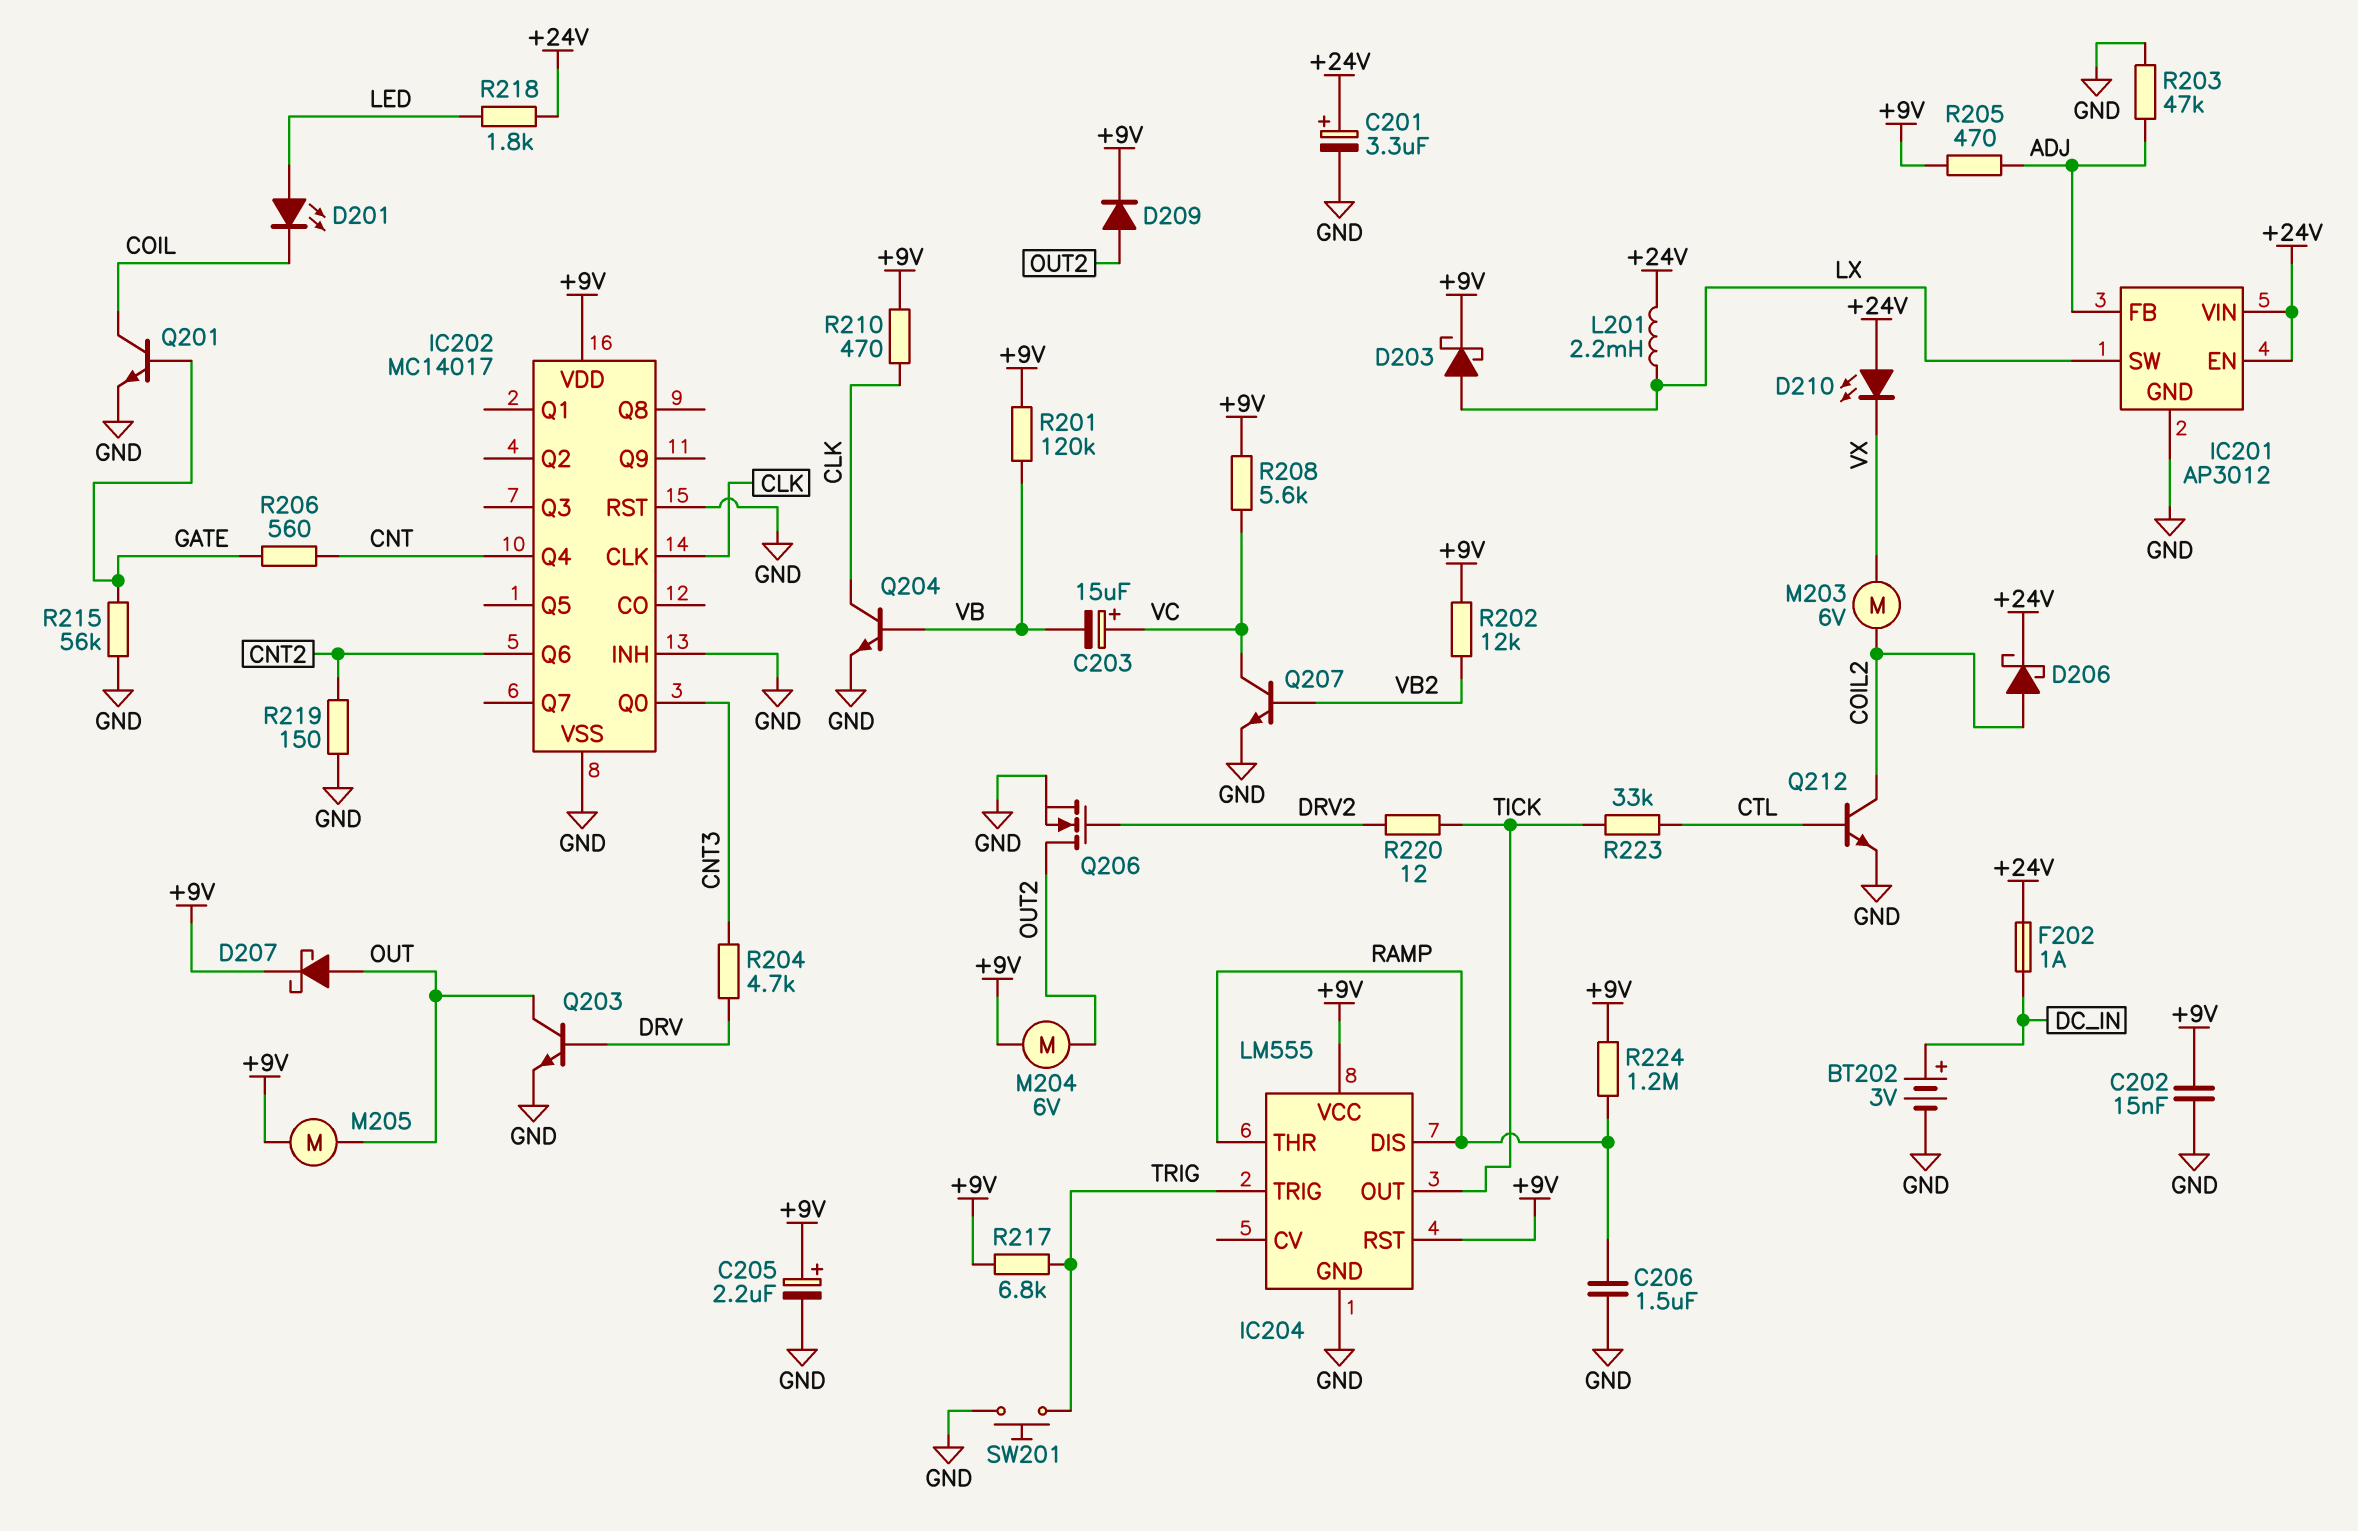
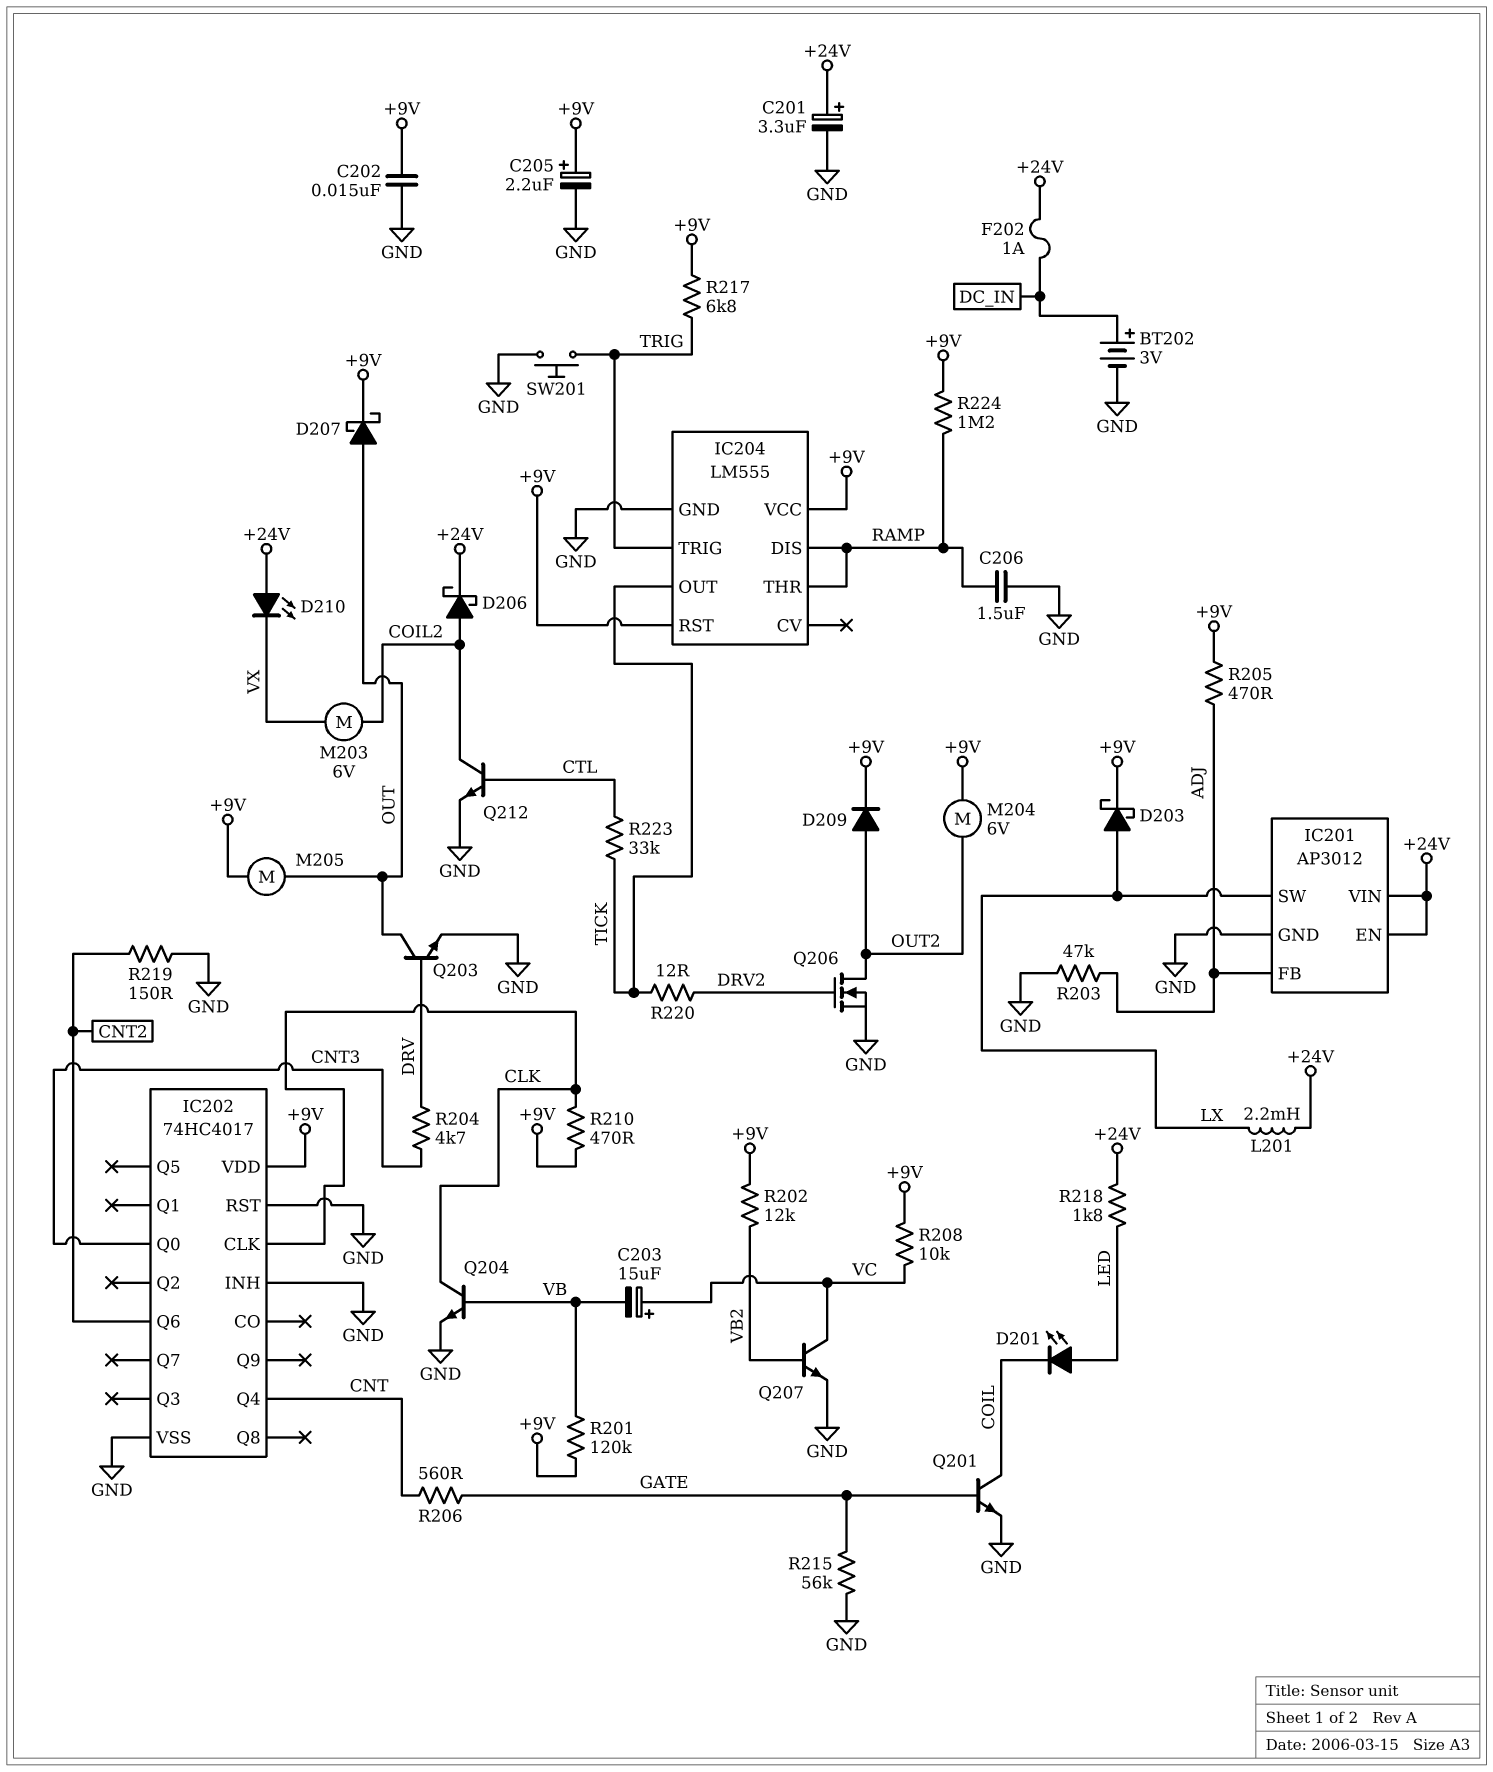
IC202: MC14017 -> 74HC4017
R208: 5.6k (+9V, VC) -> 10k (+9V, VC)

